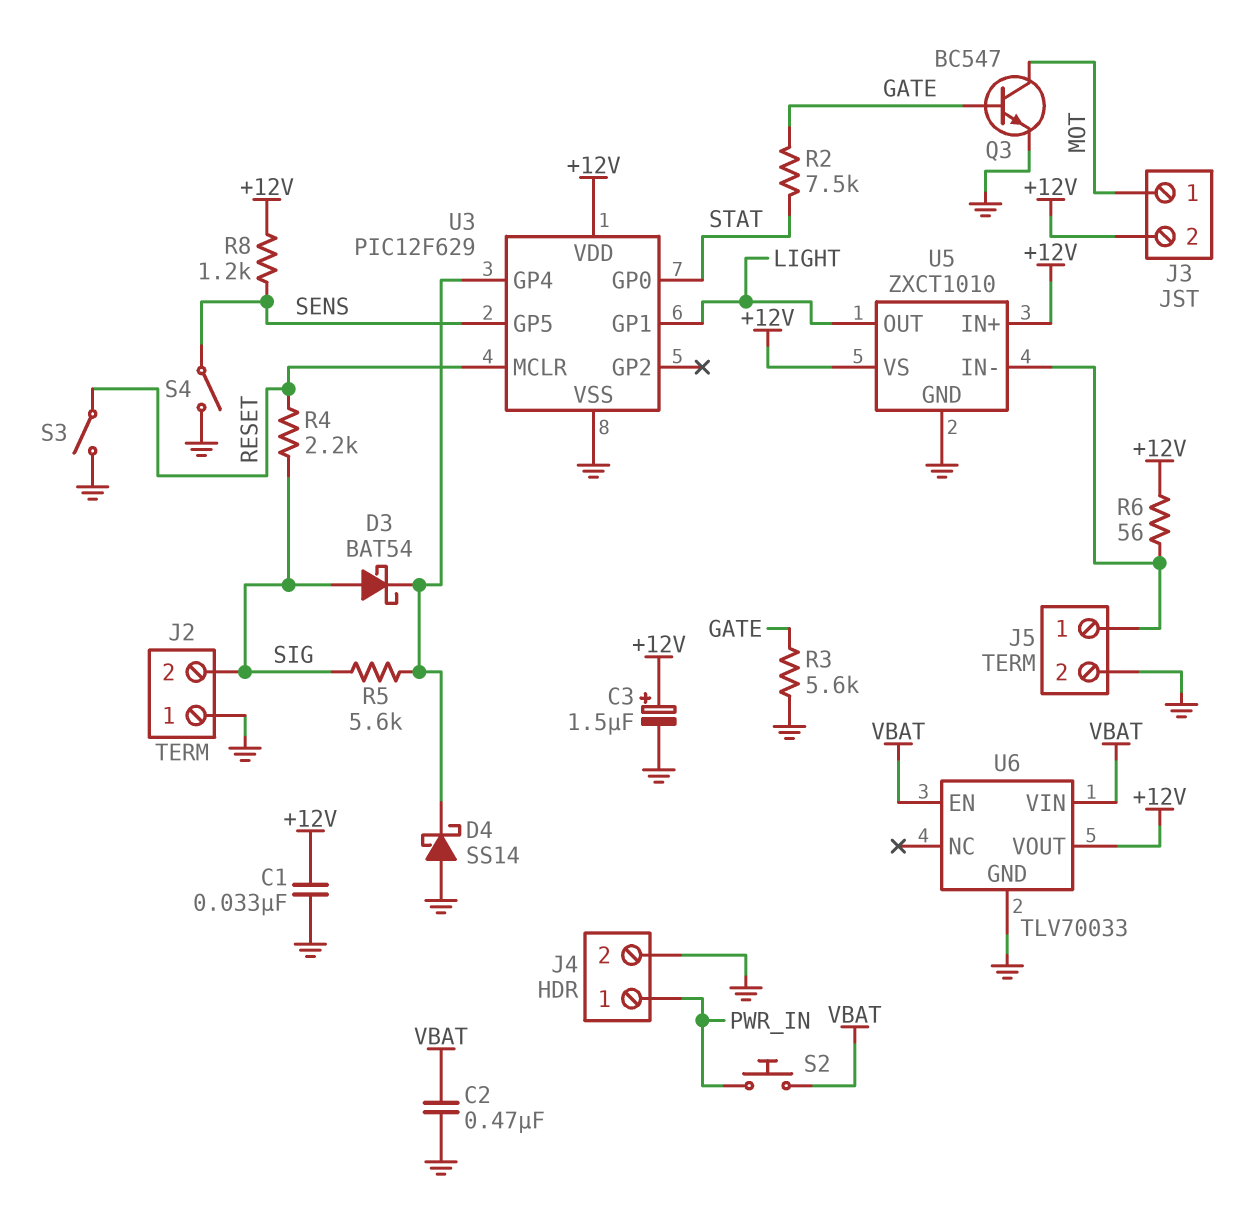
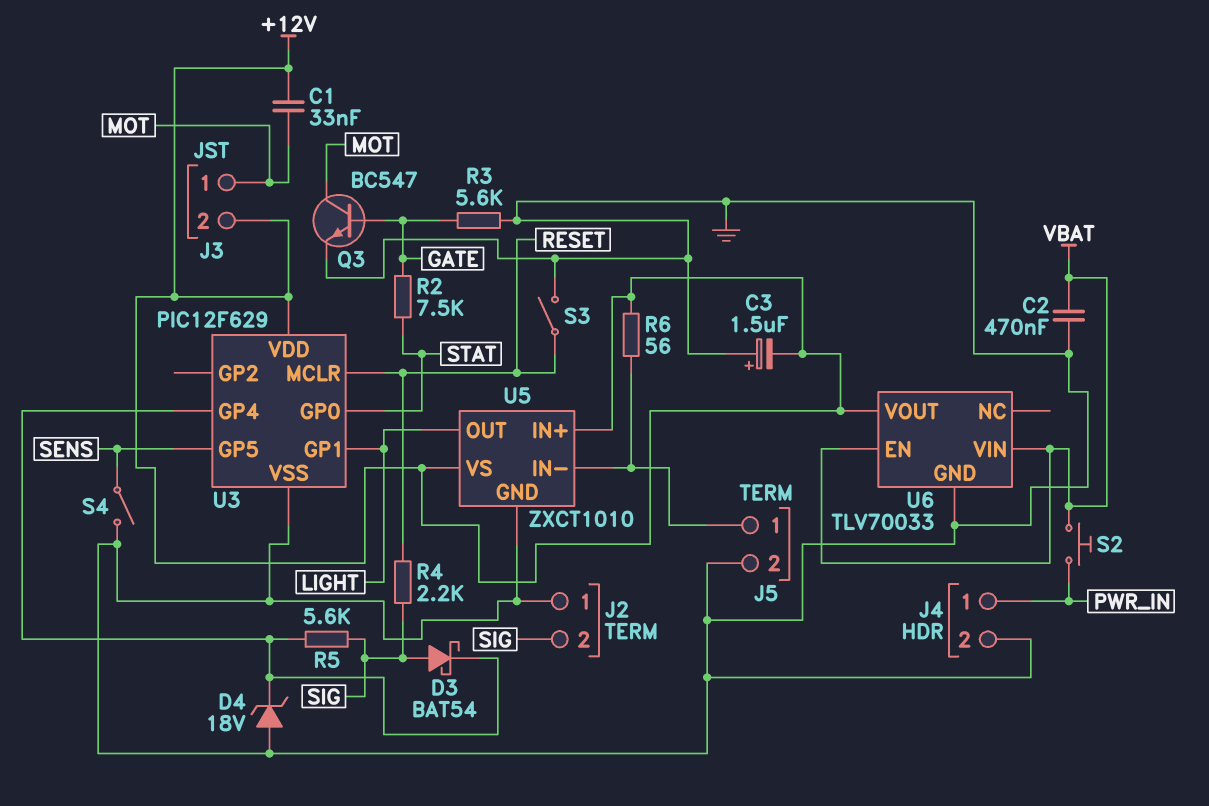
C1: 33nF (+12V, GND) -> 33nF (+12V, MOT)
C3: 1.5uF (plus +12V, minus GND) -> 1.5uF (plus GND, minus +12V)
D4: schottky SS14 (A GND, K U3/GP4) -> zener 18V (A GND, K U3/GP4)
R8: 1.2k (+12V, SENS) -> none

